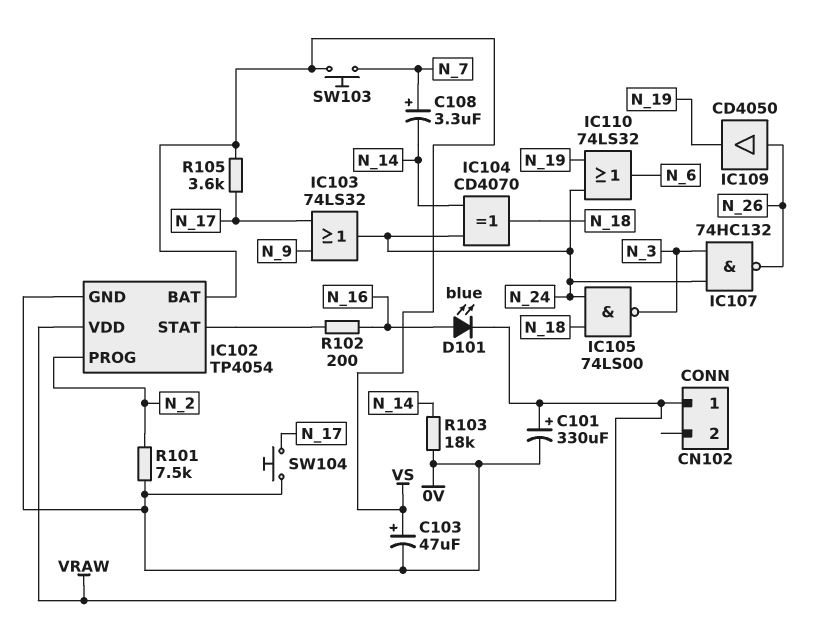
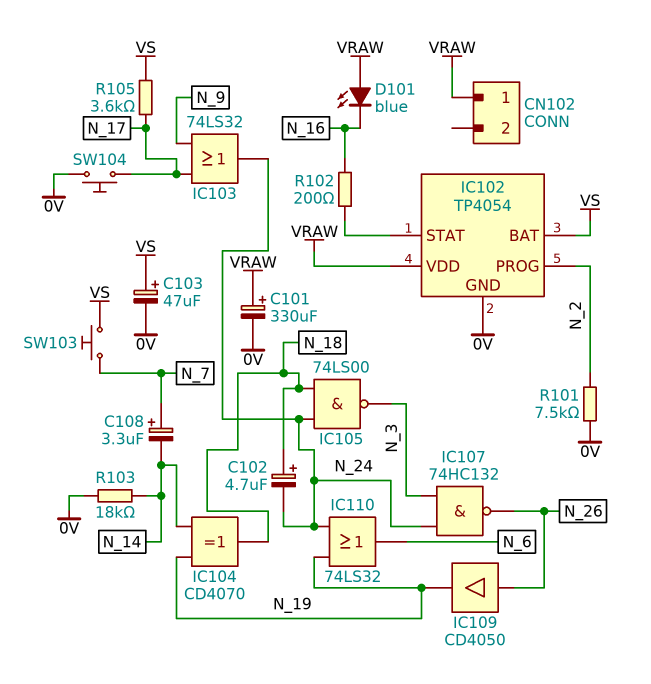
C102: none -> 4.7uF (plus N_18, minus N_24)
D101: LED blue (A N_16, K VRAW) -> LED blue (A VRAW, K N_16)
IC104: XOR CD4070 (in N_14, in N_24, out N_18) -> XOR CD4070 (in N_14, in N_19, out N_18)

